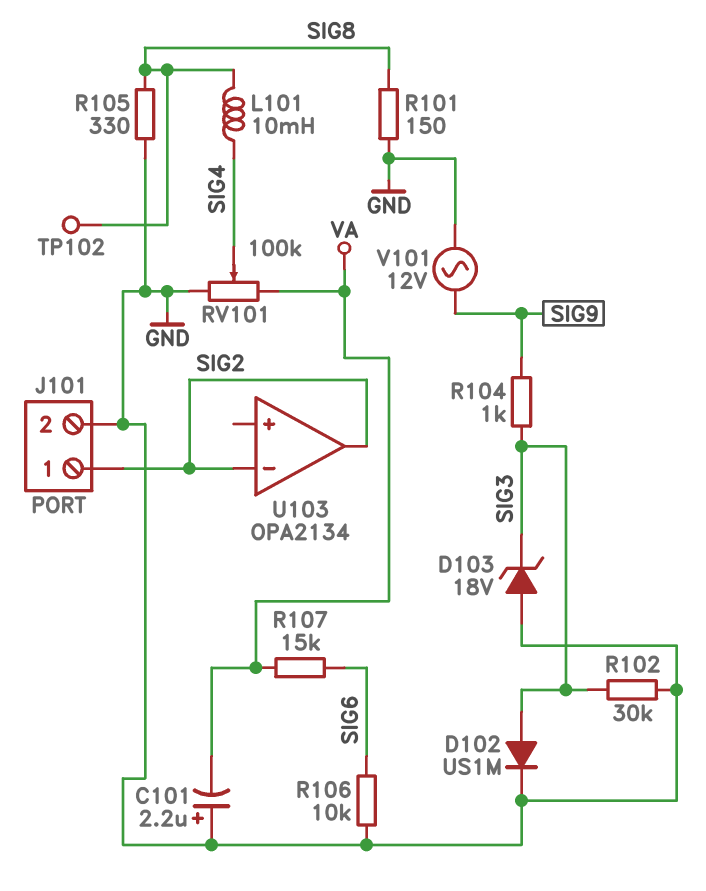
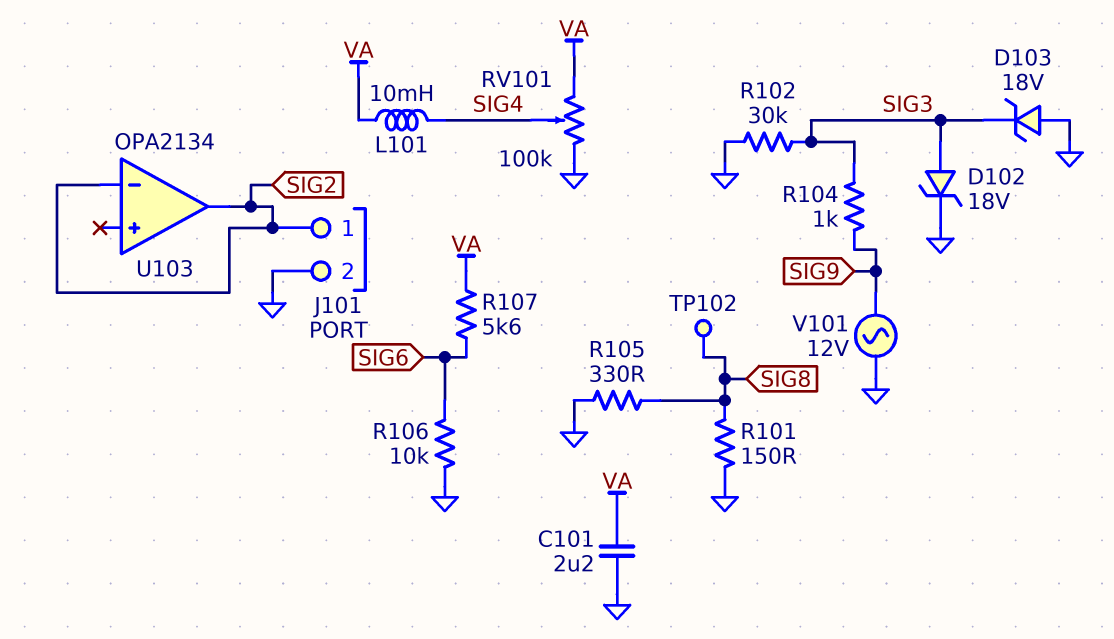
C101: 2.2uF (plus GND, minus VA) -> 2.2uF (GND, VA)
D102: diode US1M (A SIG3, K GND) -> zener 18V (A SIG3, K GND)
L101: 10mH (SIG4, SIG8) -> 10mH (SIG4, VA)
R107: 15k (SIG6, VA) -> 5.6k (SIG6, VA)

